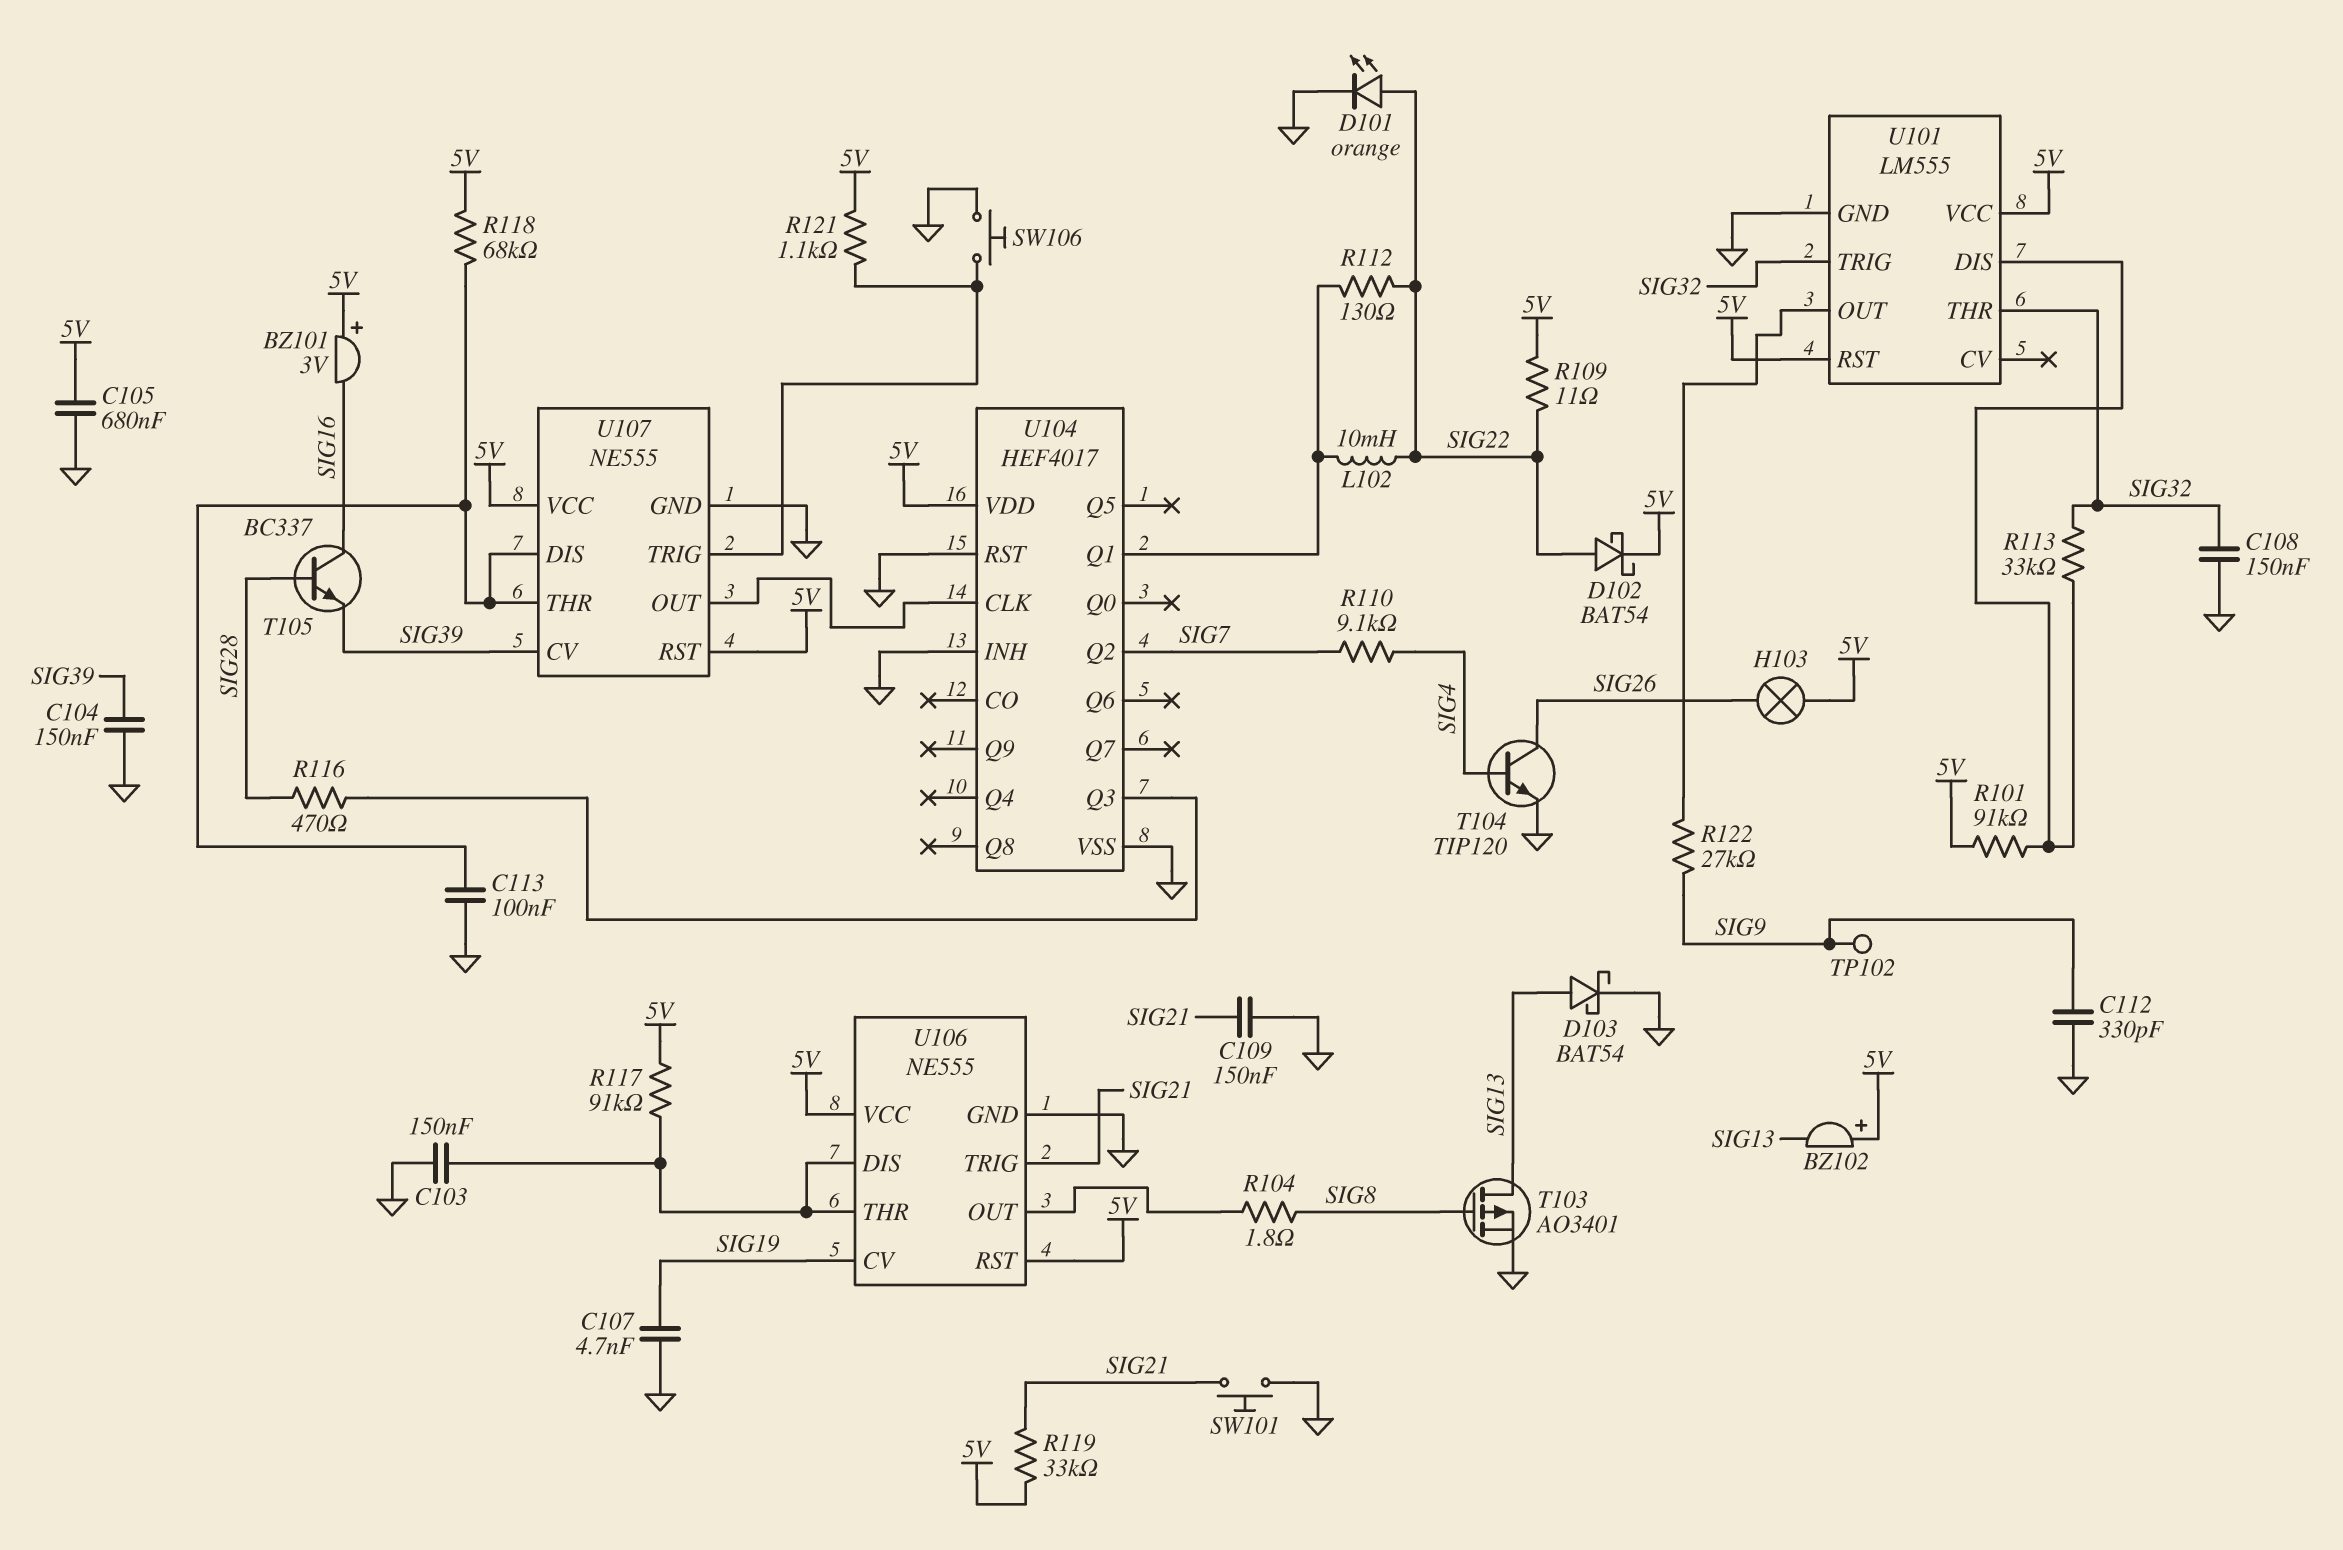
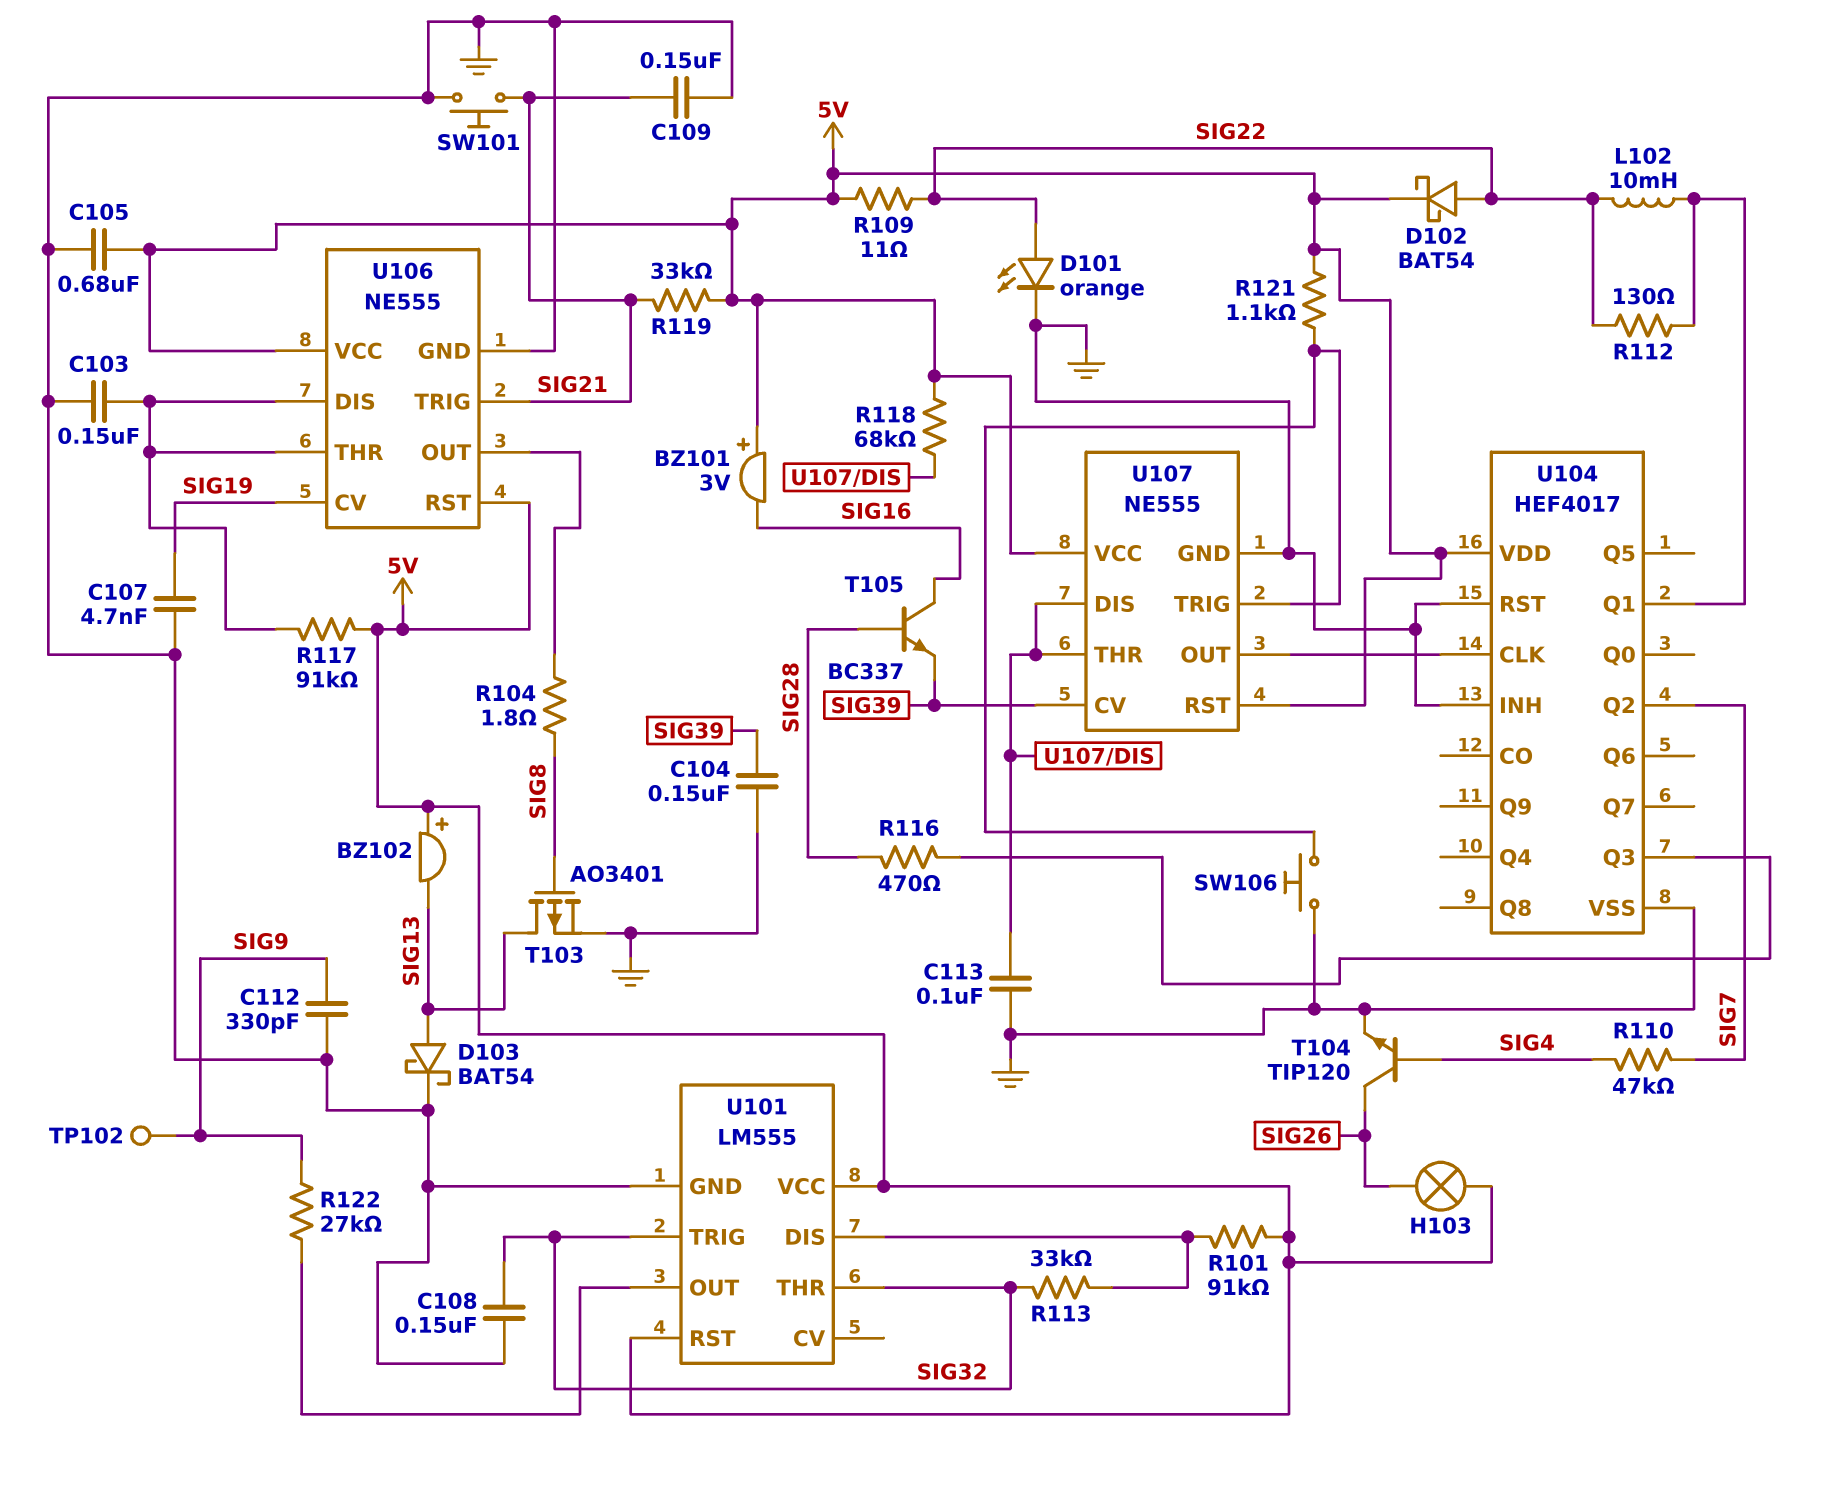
R110: 9.1k (SIG4, SIG7) -> 47k (SIG4, SIG7)

